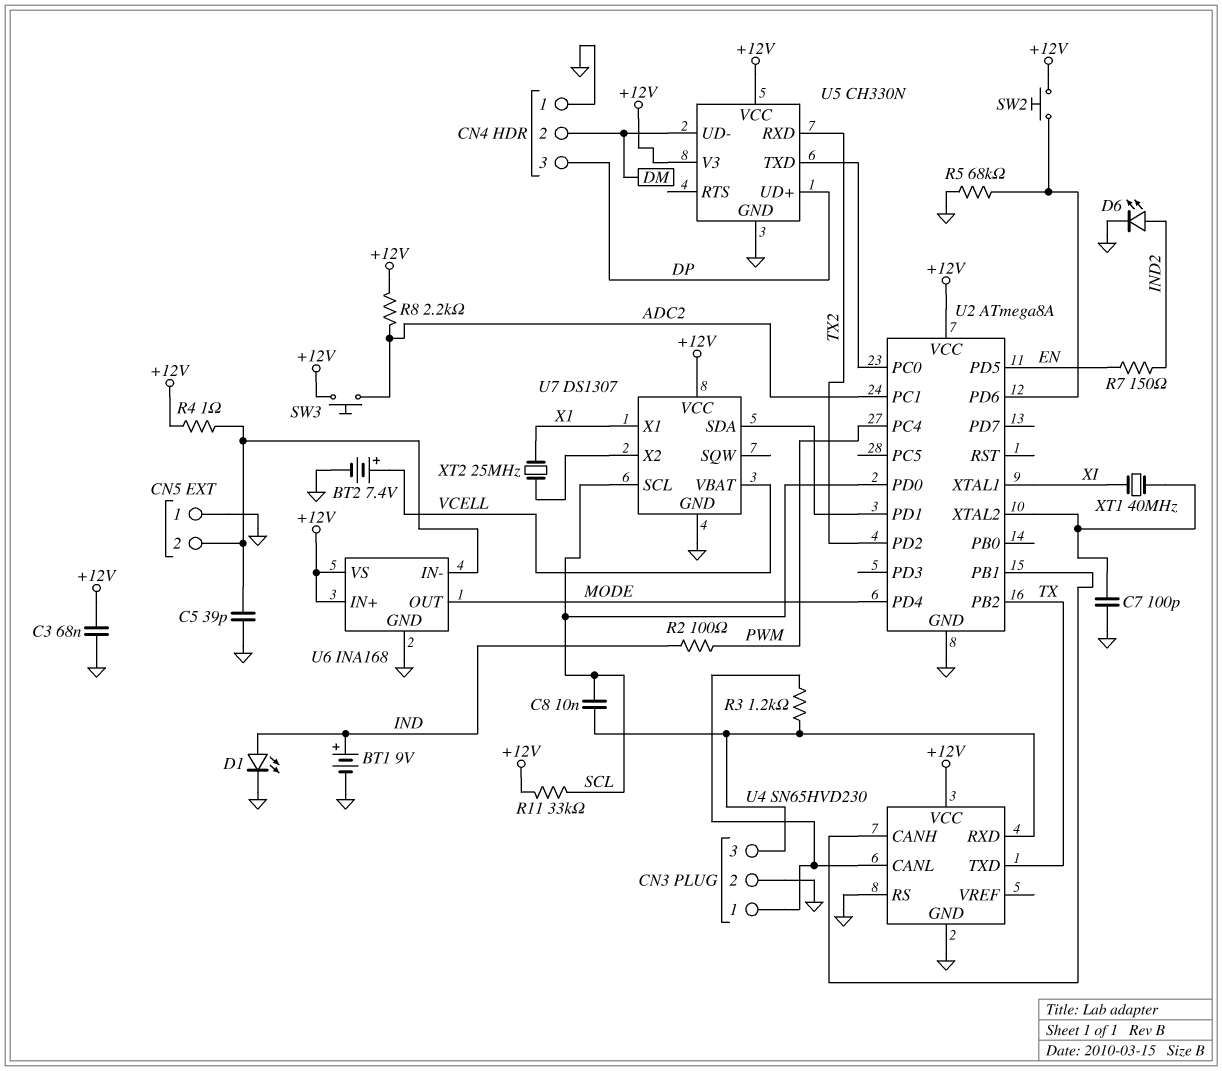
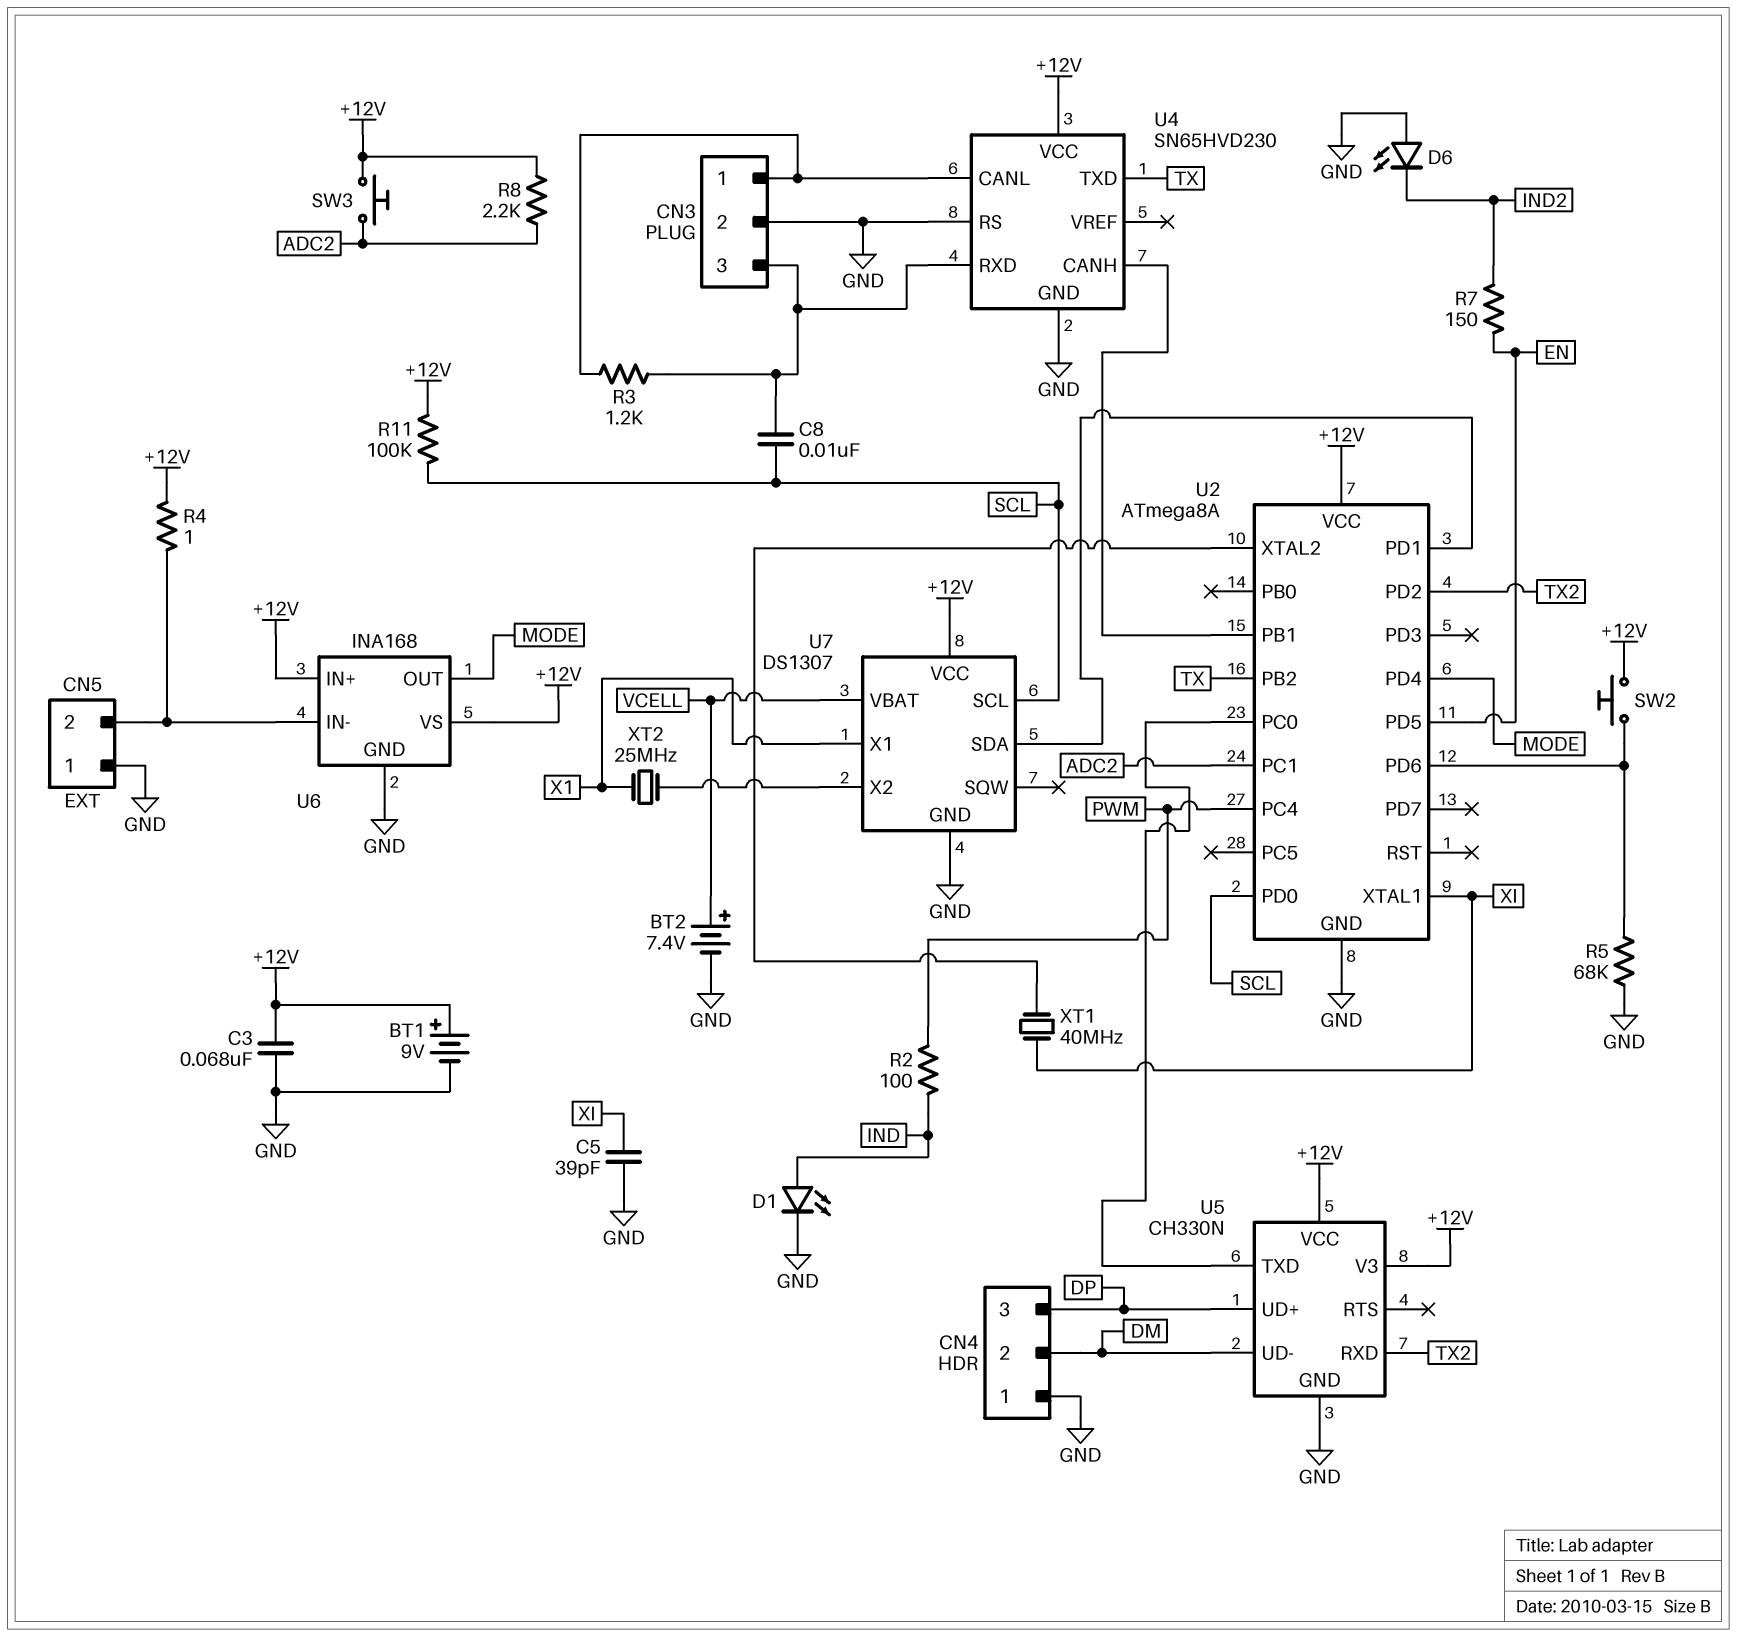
BT1: 9V (plus IND, minus GND) -> 9V (plus +12V, minus GND)
C5: 39pF (CN5/2, GND) -> 39pF (GND, XI)
C7: 100pF (GND, U2/XTAL2) -> none
D6: LED (A IND2, K GND) -> LED (A GND, K IND2)
R11: 33k (+12V, SCL) -> 100k (+12V, SCL)

